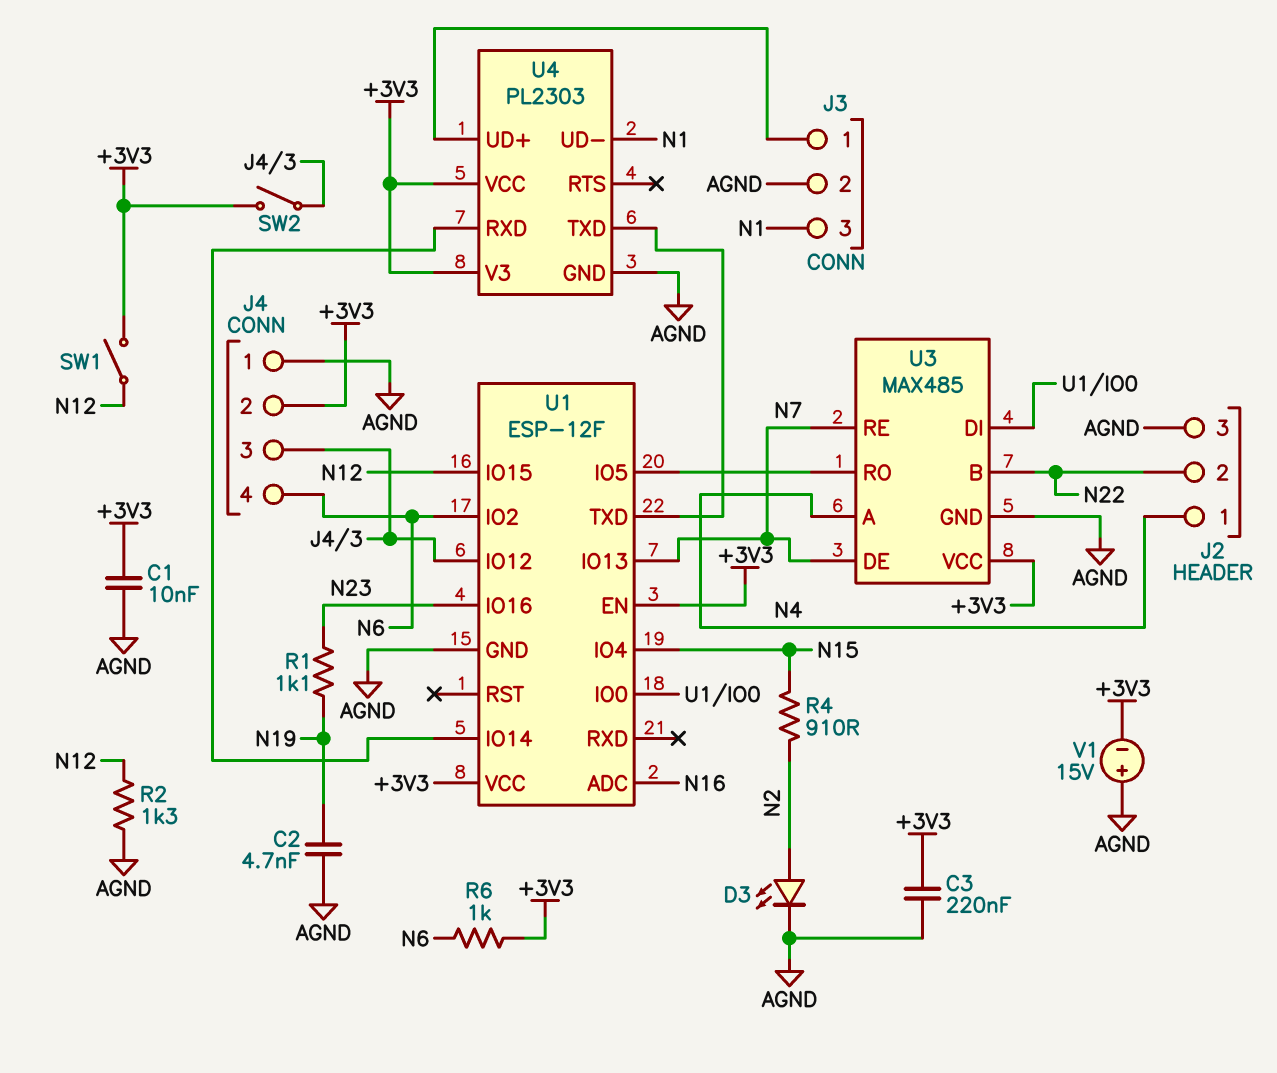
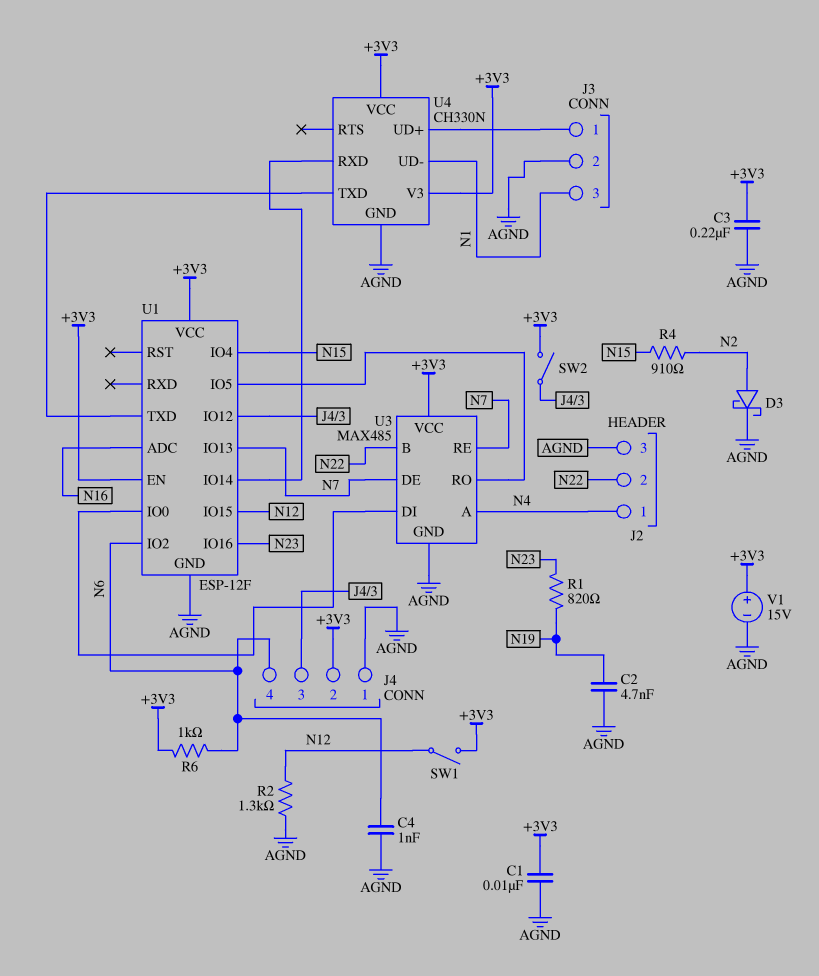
C4: none -> 1nF (AGND, N6)
D3: LED (A N2, K AGND) -> schottky (A N2, K AGND)
R1: 1.1k (N19, N23) -> 820 (N19, N23)
U4: PL2303 -> CH330N
V1: 15V (plus AGND, minus +3V3) -> 15V (plus +3V3, minus AGND)

